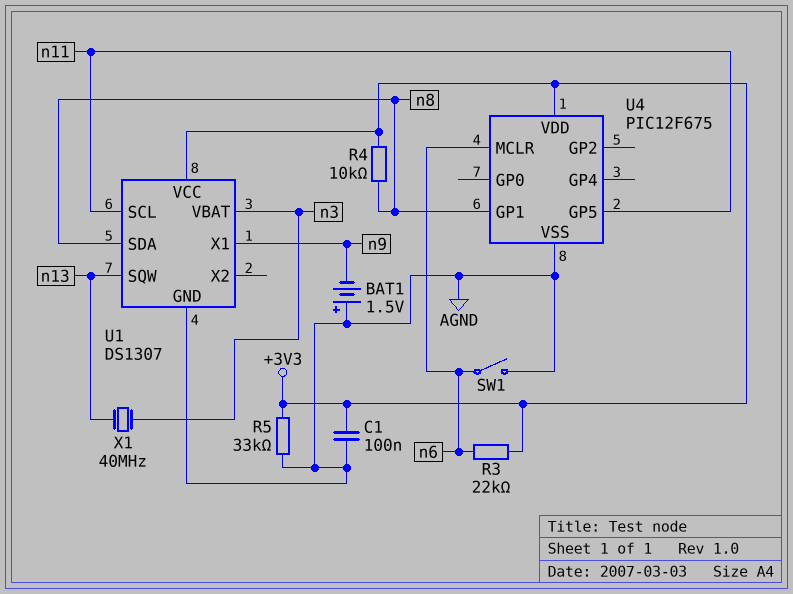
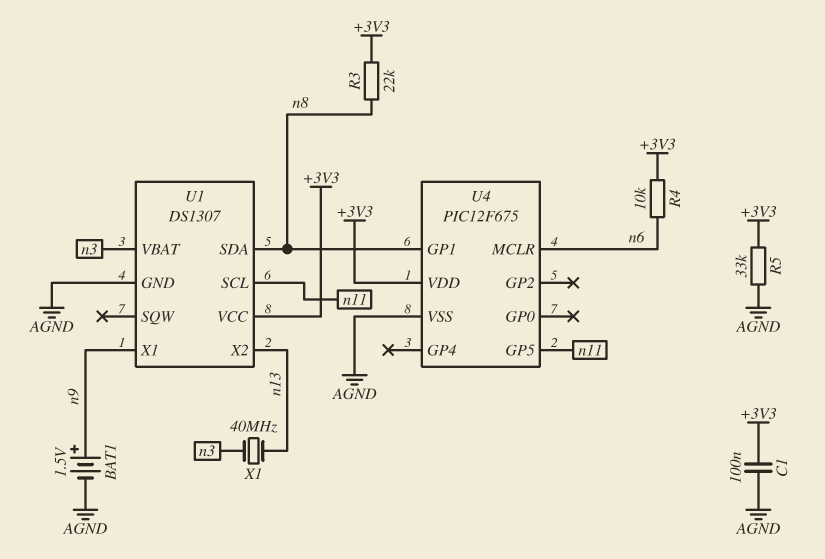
BAT1: 1.5V (plus AGND, minus n9) -> 1.5V (plus n9, minus AGND)
R3: 22k (+3V3, n6) -> 22k (+3V3, n8)
R4: 10k (+3V3, n8) -> 10k (+3V3, n6)
SW1: switch (AGND, n6) -> none
U1 pin SQW: n13 -> none
U1 pin X2: none -> n13

